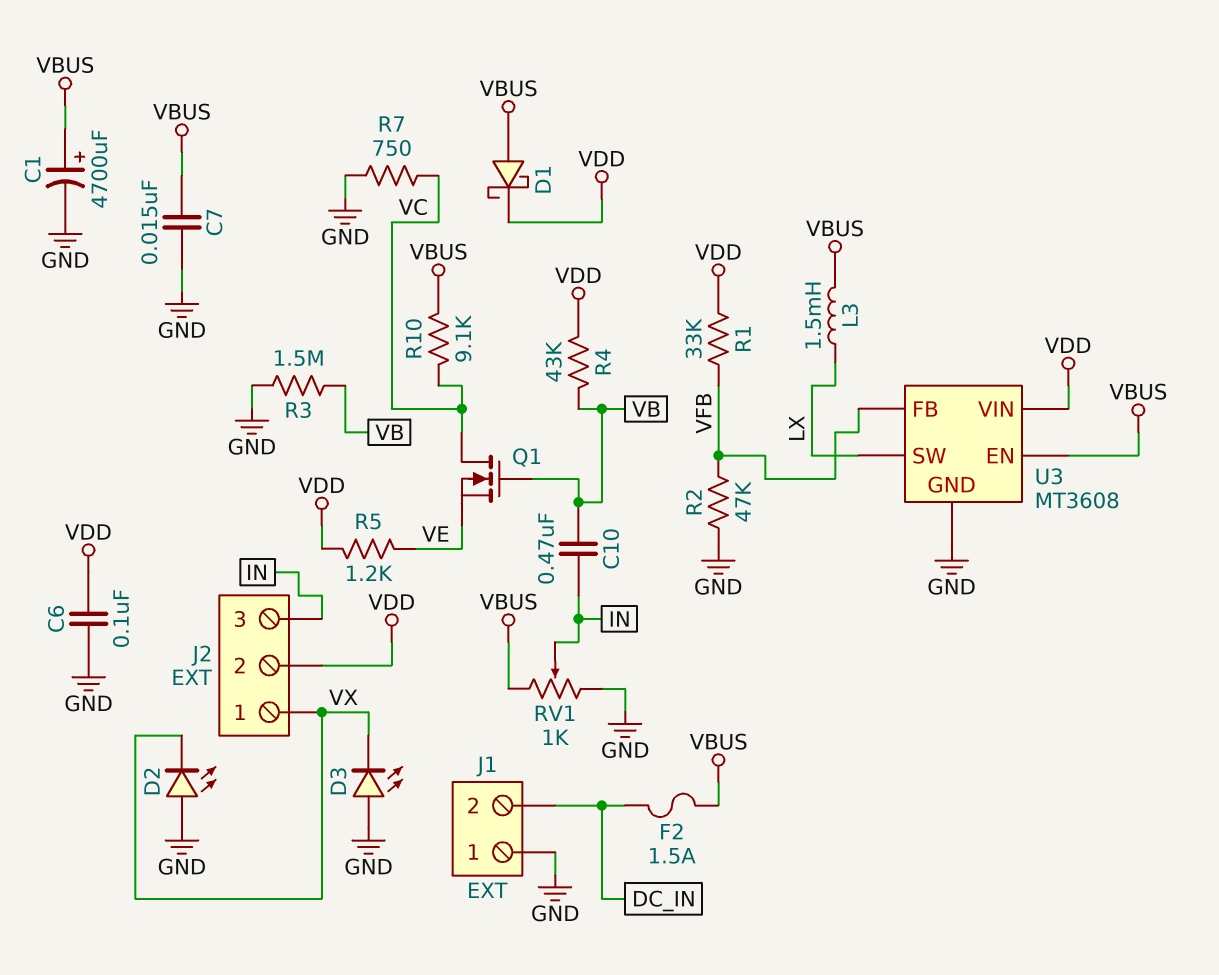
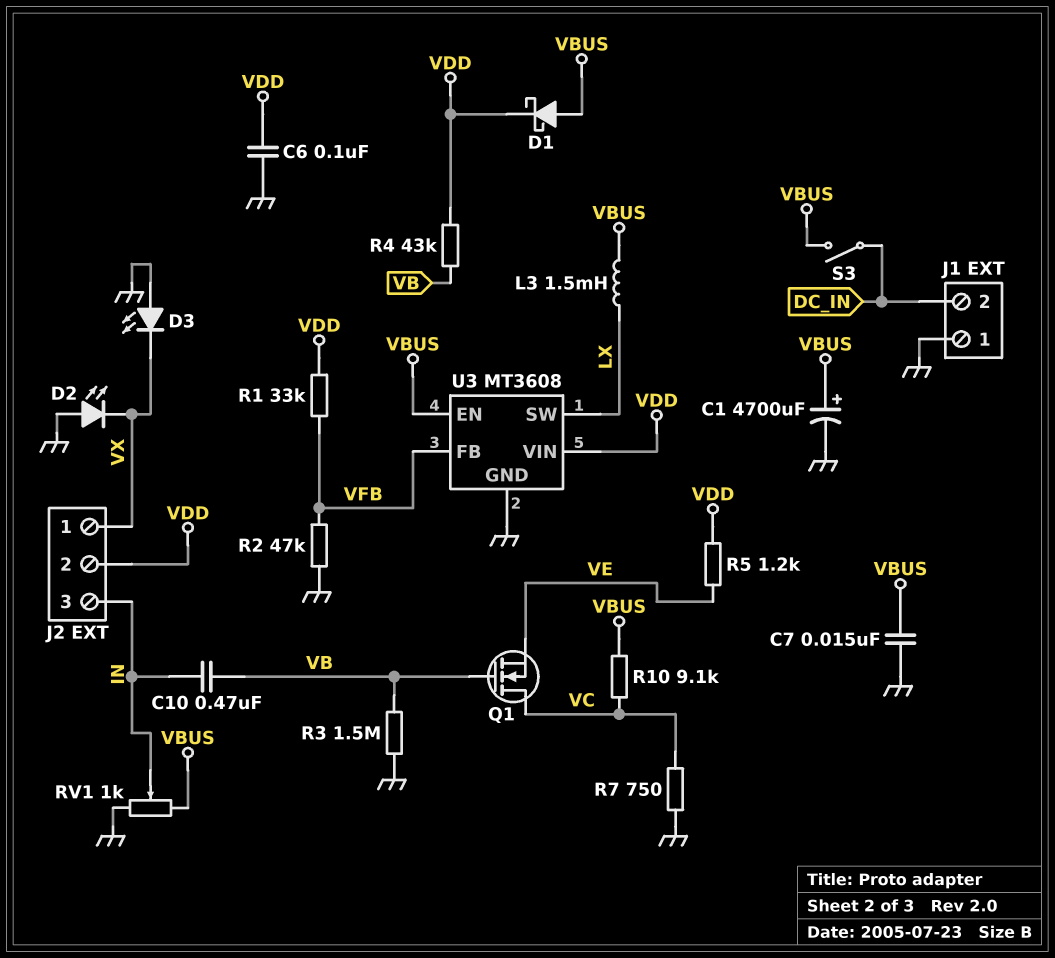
F2: 1.5A (DC_IN, VBUS) -> none
S3: none -> switch (DC_IN, VBUS)

